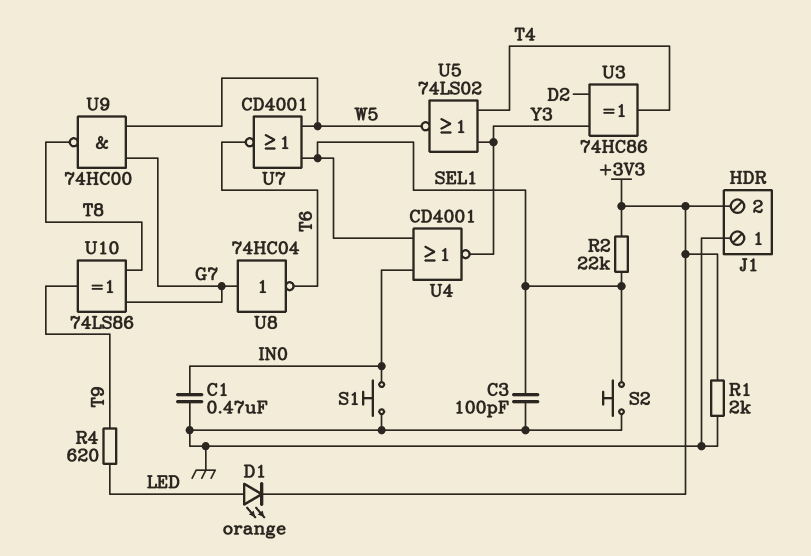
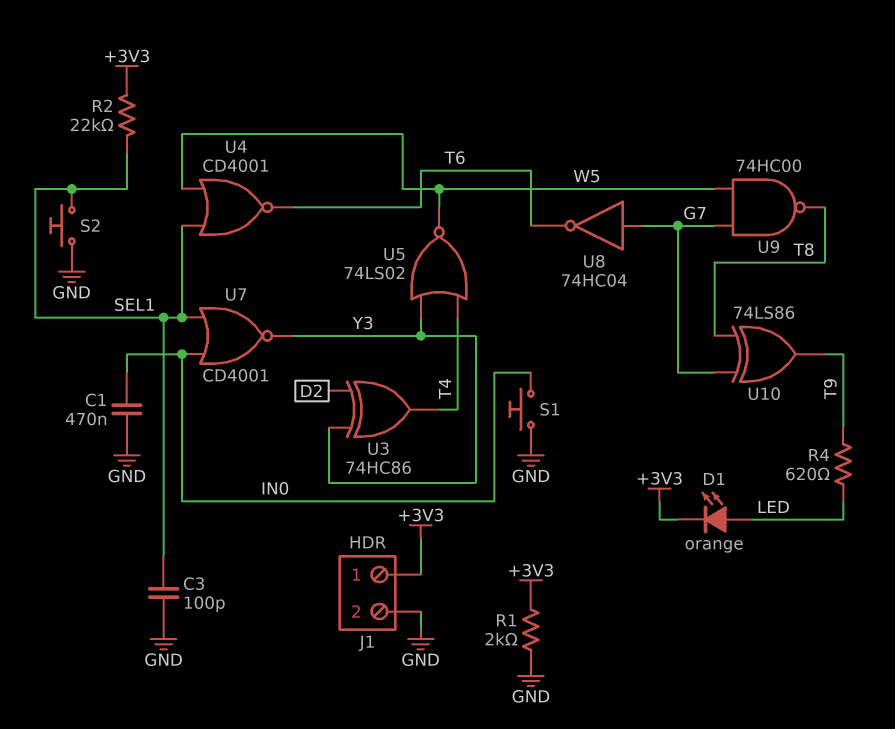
J1 pin 1: GND -> +3V3
J1 pin 2: +3V3 -> GND
U4: NOR CD4001 (in IN0, in SEL1, out Y3) -> NOR CD4001 (in SEL1, in W5, out T6)
U7: NOR CD4001 (in SEL1, in W5, out T6) -> NOR CD4001 (in IN0, in SEL1, out Y3)

